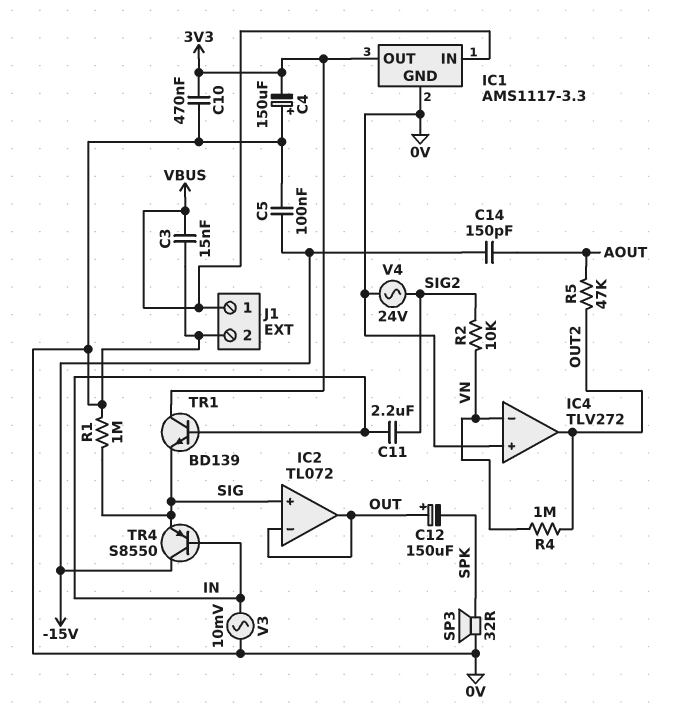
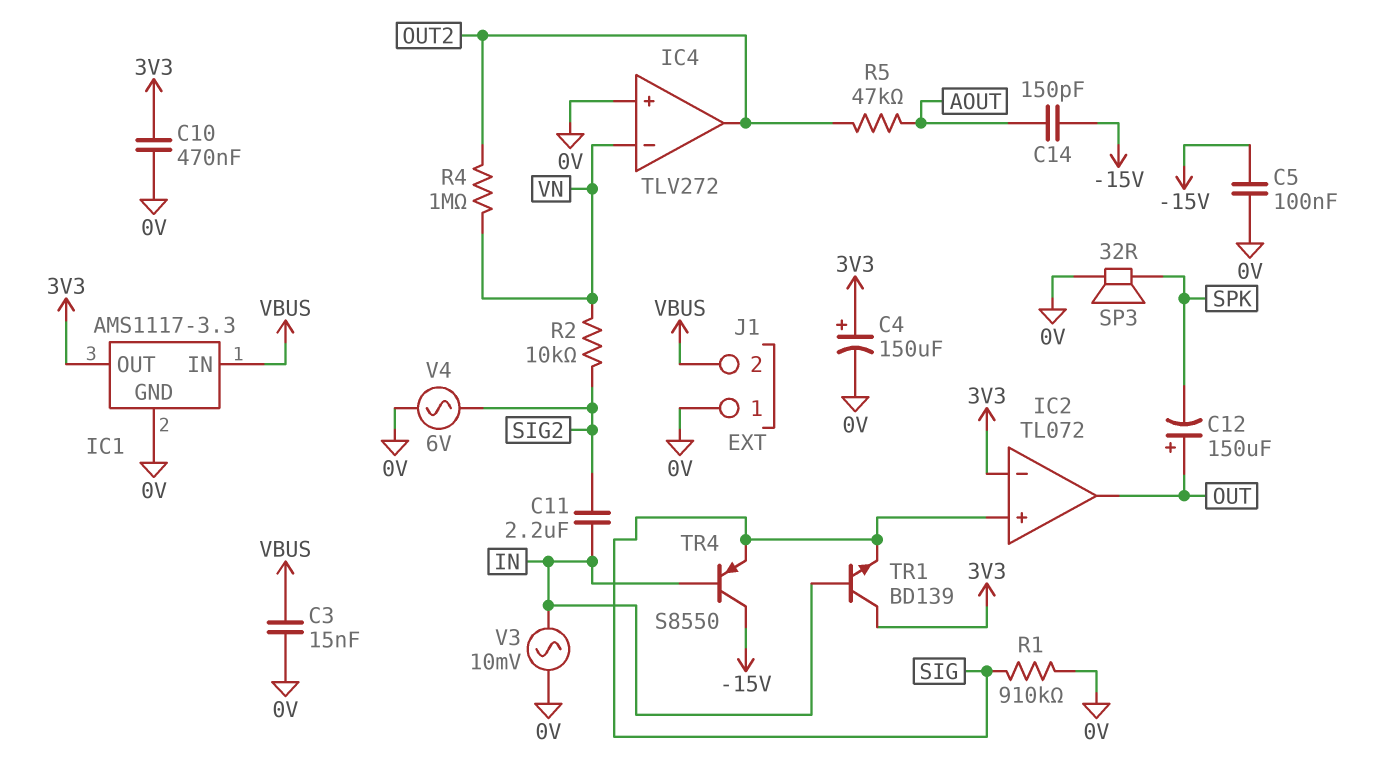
C4: 150uF (plus 0V, minus 3V3) -> 150uF (plus 3V3, minus 0V)
IC2 pin in-: OUT -> 3V3
J1 pin 1: VBUS -> 0V
J1 pin 2: 0V -> VBUS
R1: 1M (0V, SIG) -> 910k (0V, SIG)
V4: AC 24V (0V, SIG2) -> AC 6V (0V, SIG2)

